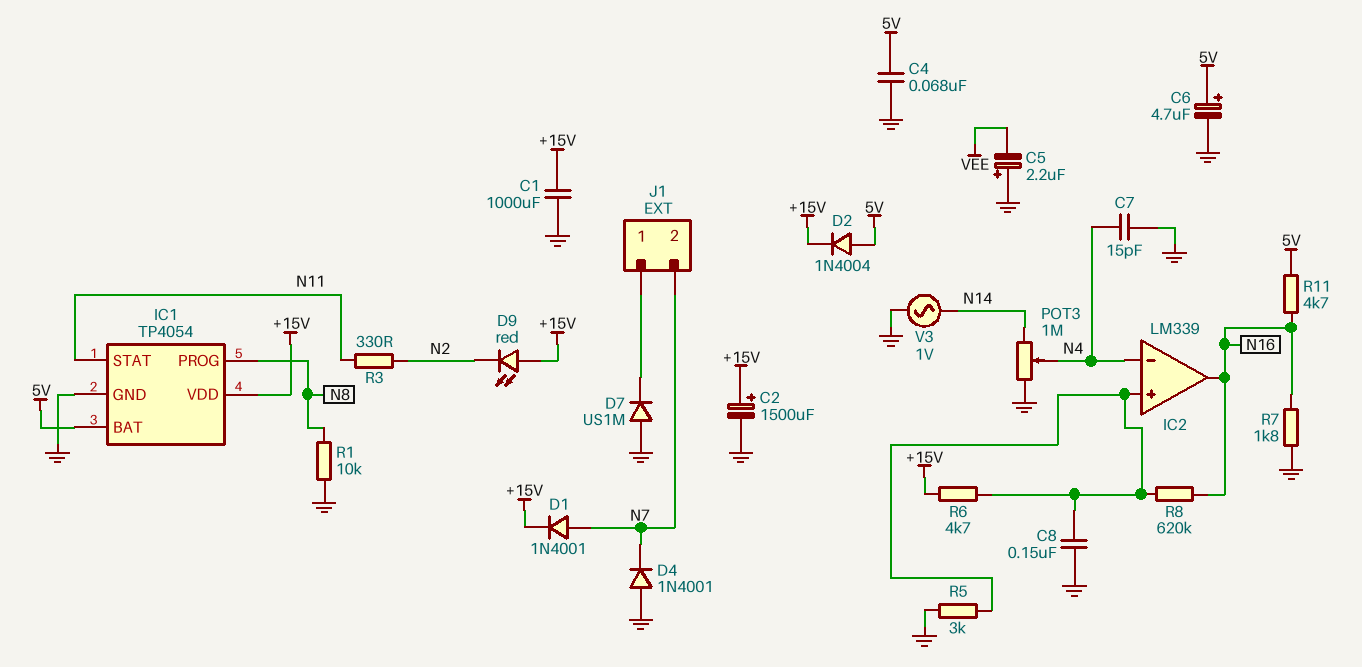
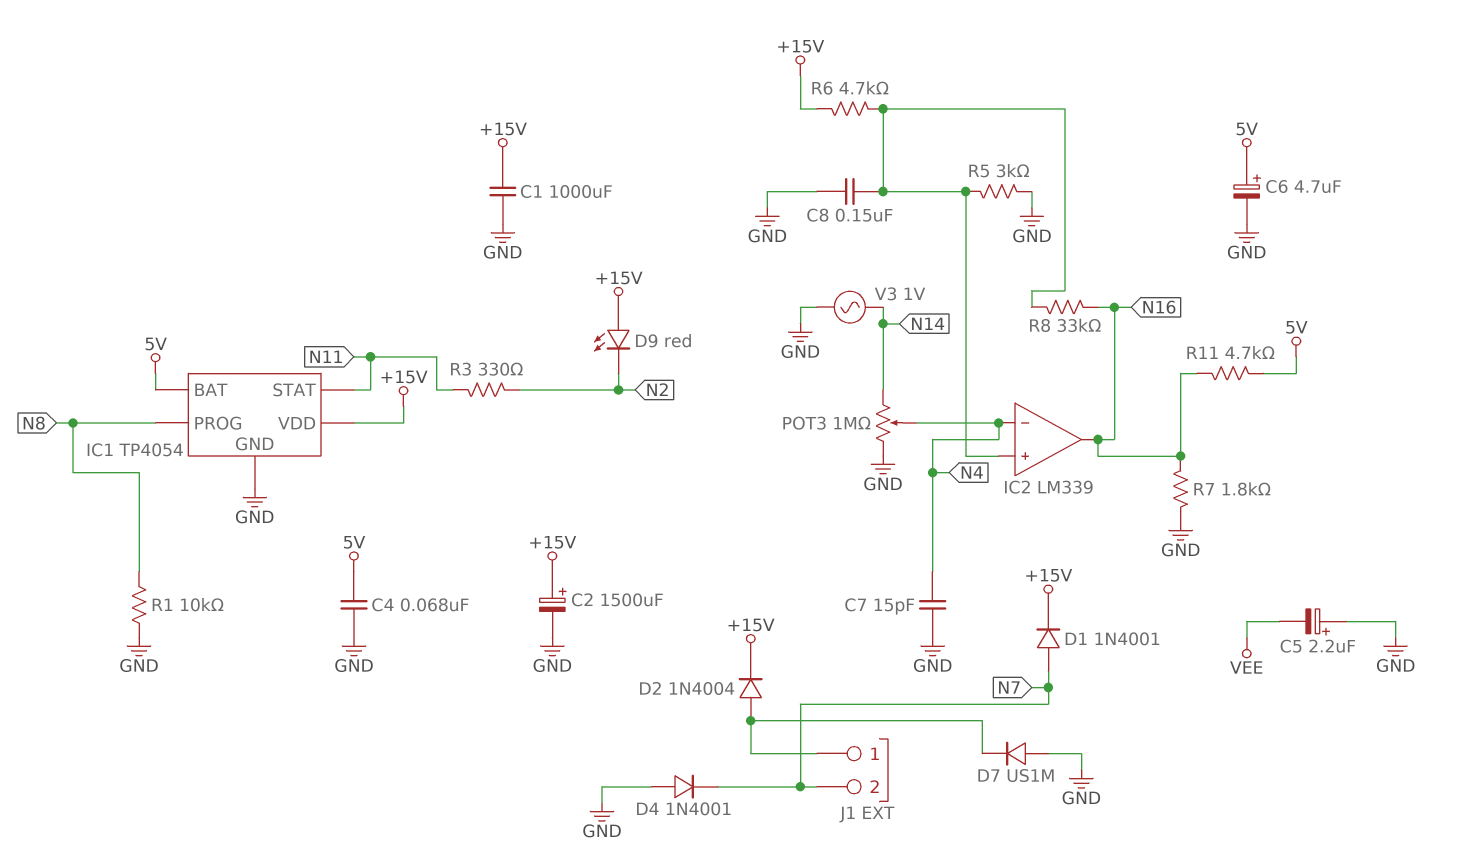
D2: diode 1N4004 (A 5V, K +15V) -> diode 1N4004 (A J1/1, K +15V)
R8: 620k (IC2/in+, N16) -> 33k (IC2/in+, N16)

